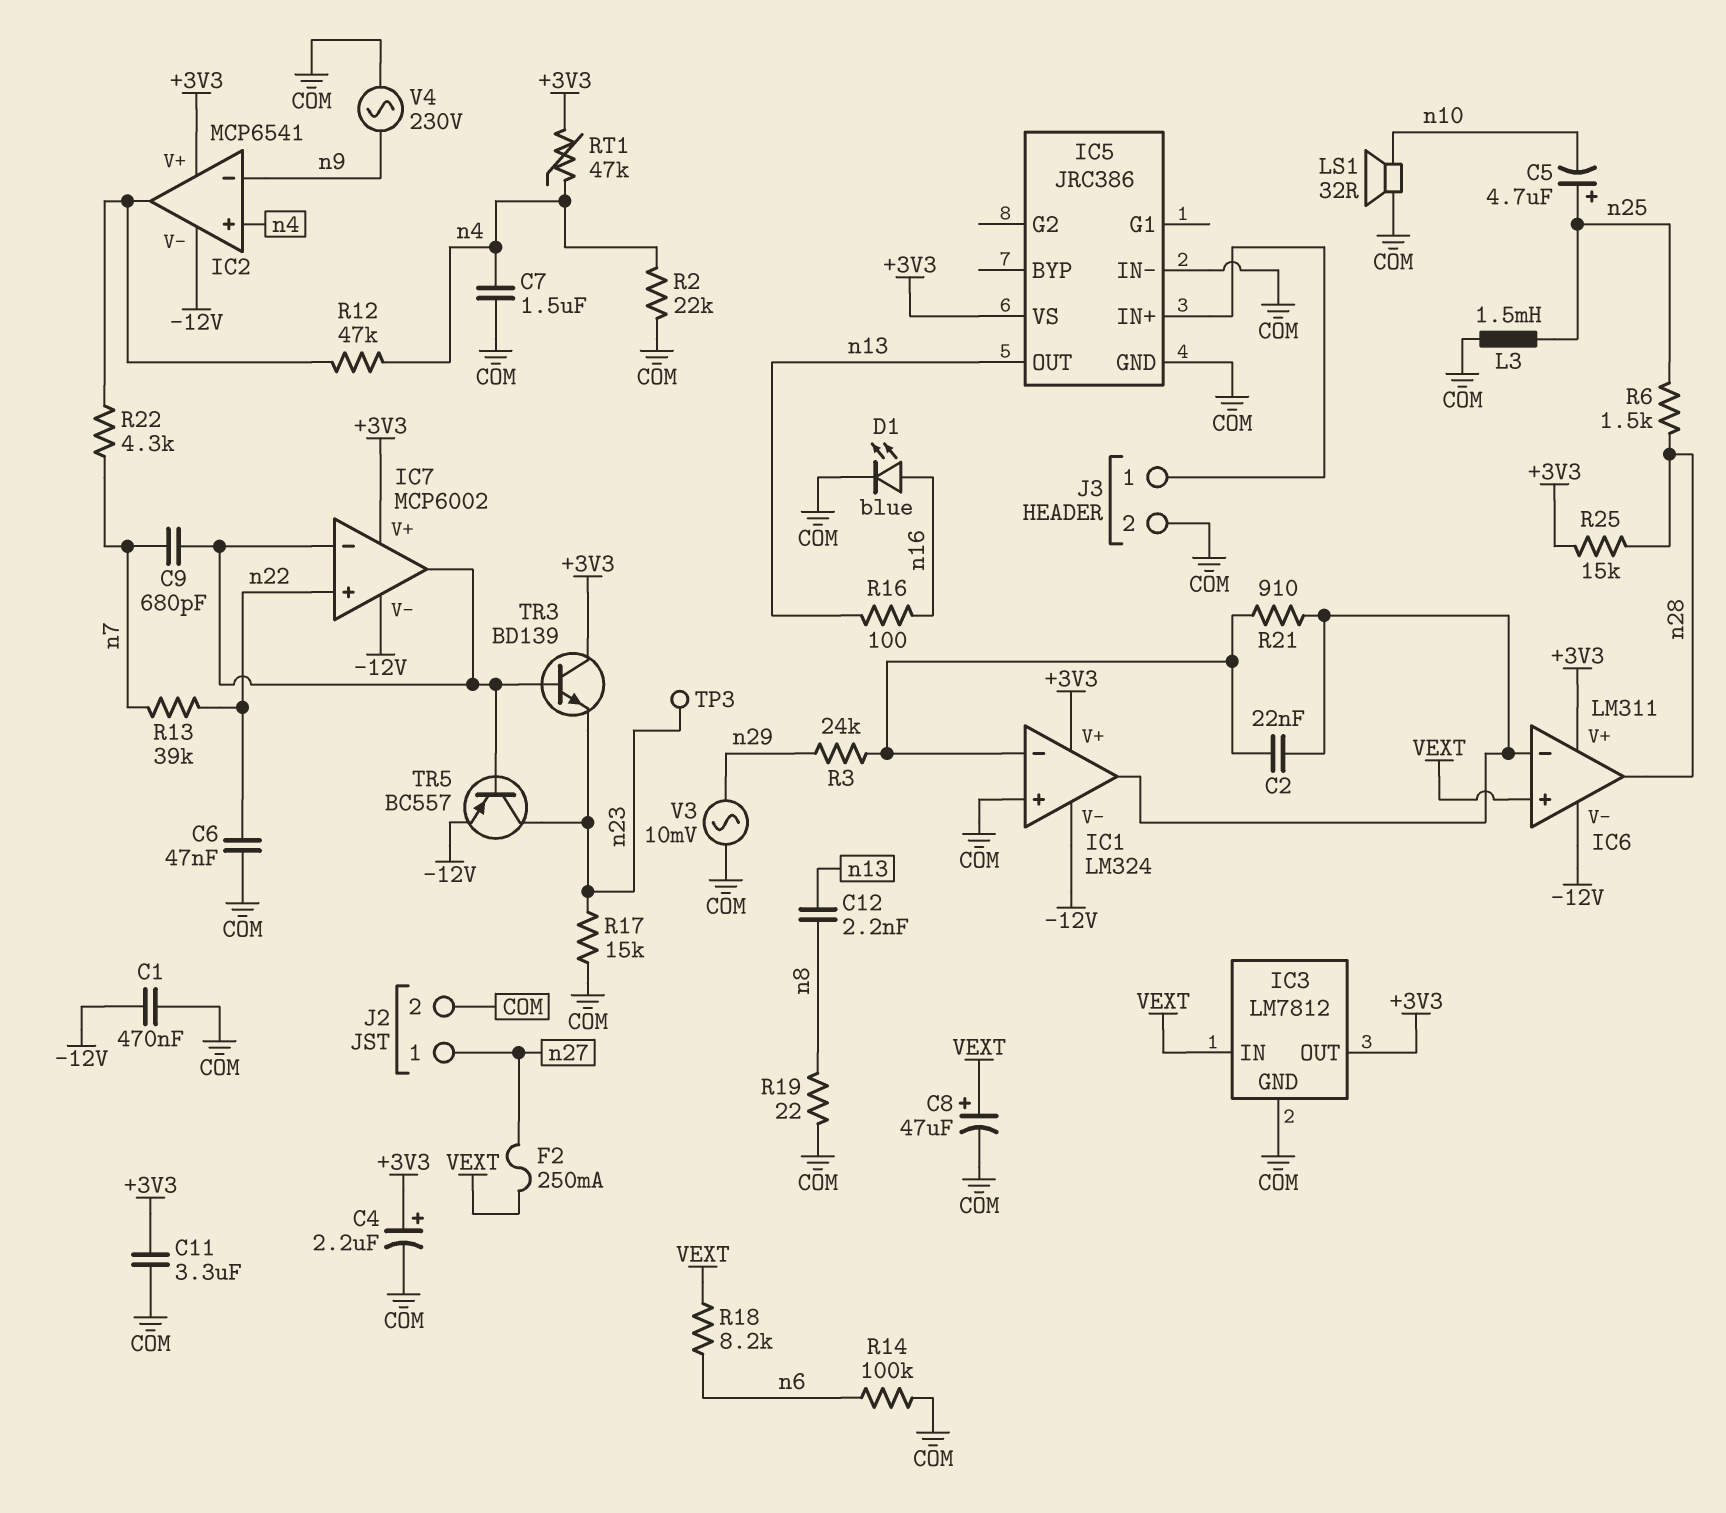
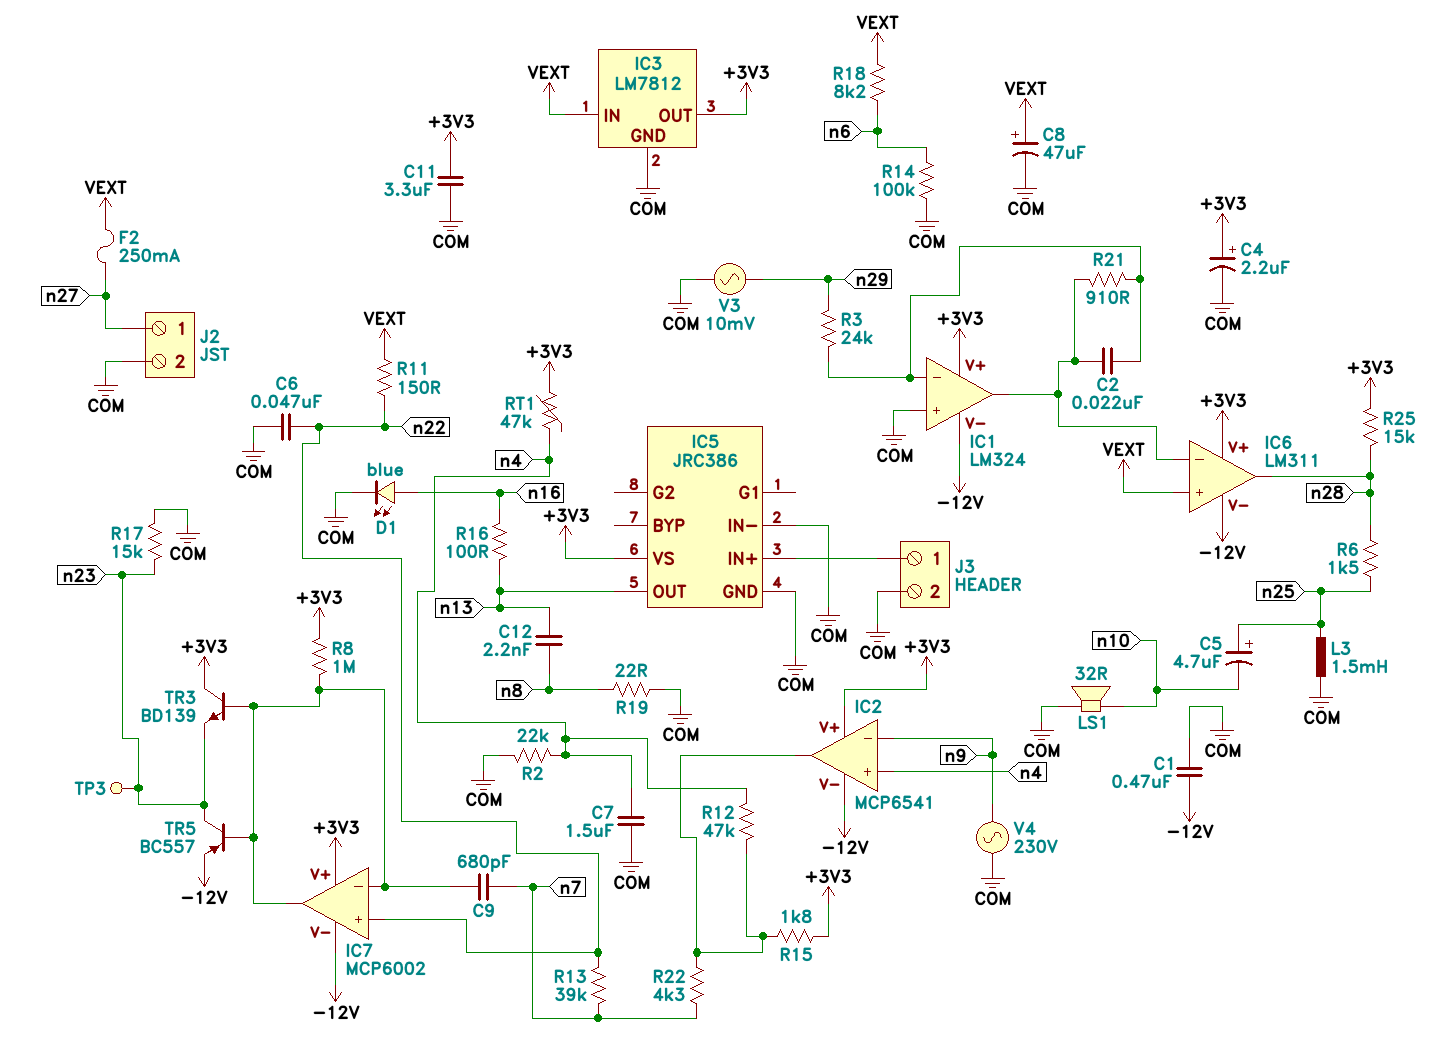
R8: none -> 1M (+3V3, IC7/in-)
R11: none -> 150 (VEXT, n22)
R15: none -> 1.8k (+3V3, IC2/out)

